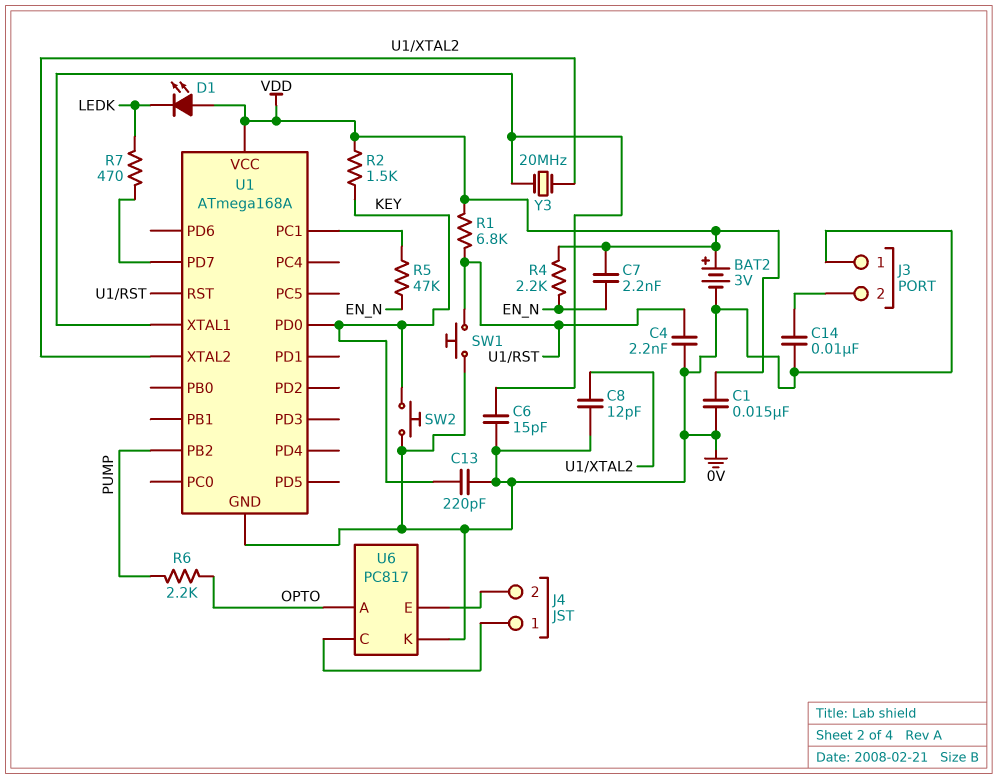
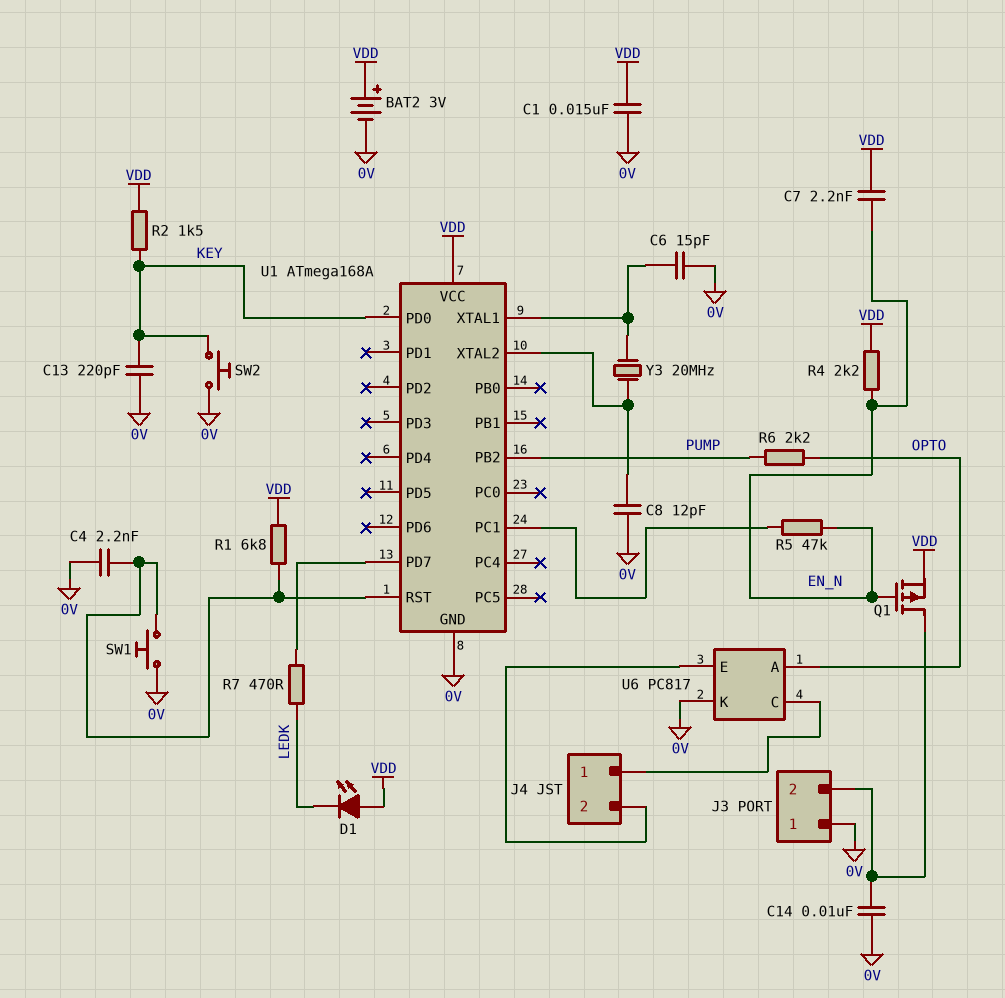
Q1: none -> PMOS (G EN_N, D J3/2, S VDD)

